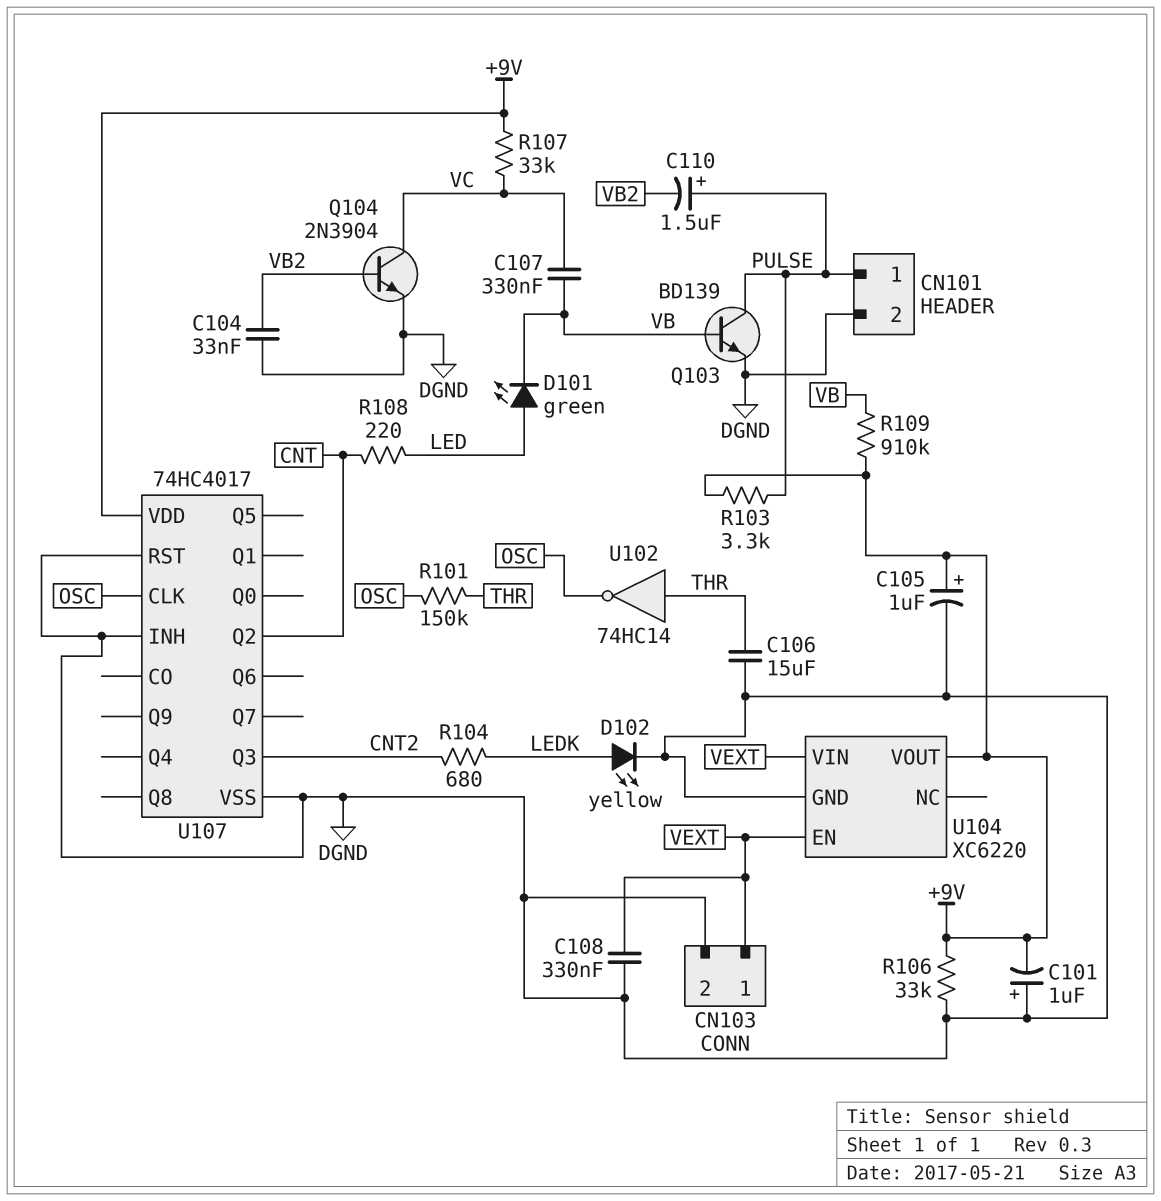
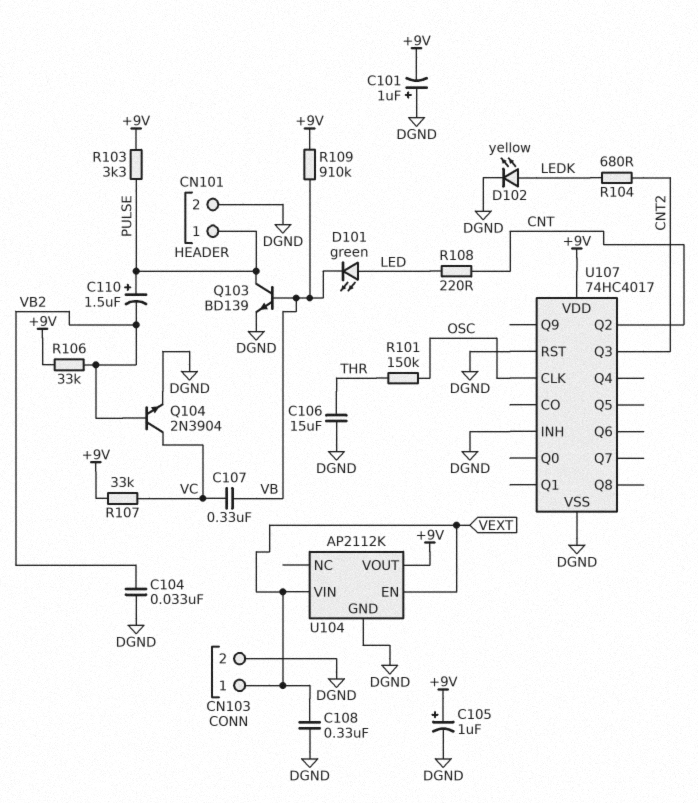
R106: 33k (+9V, DGND) -> 33k (+9V, VB2)
U102: NOT 74HC14 (in THR, out OSC) -> none
U104: XC6220 -> AP2112K

